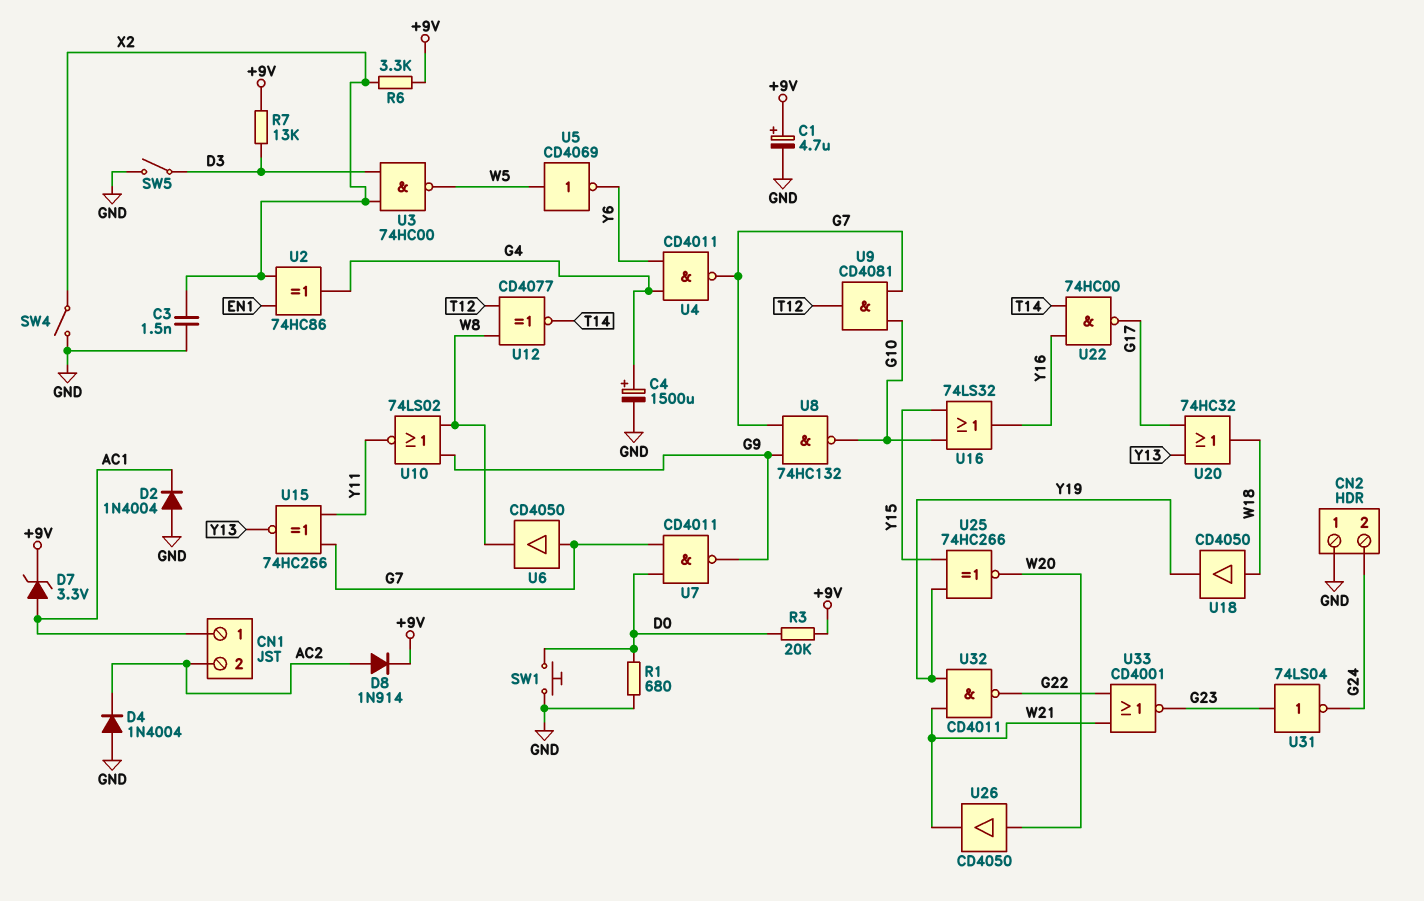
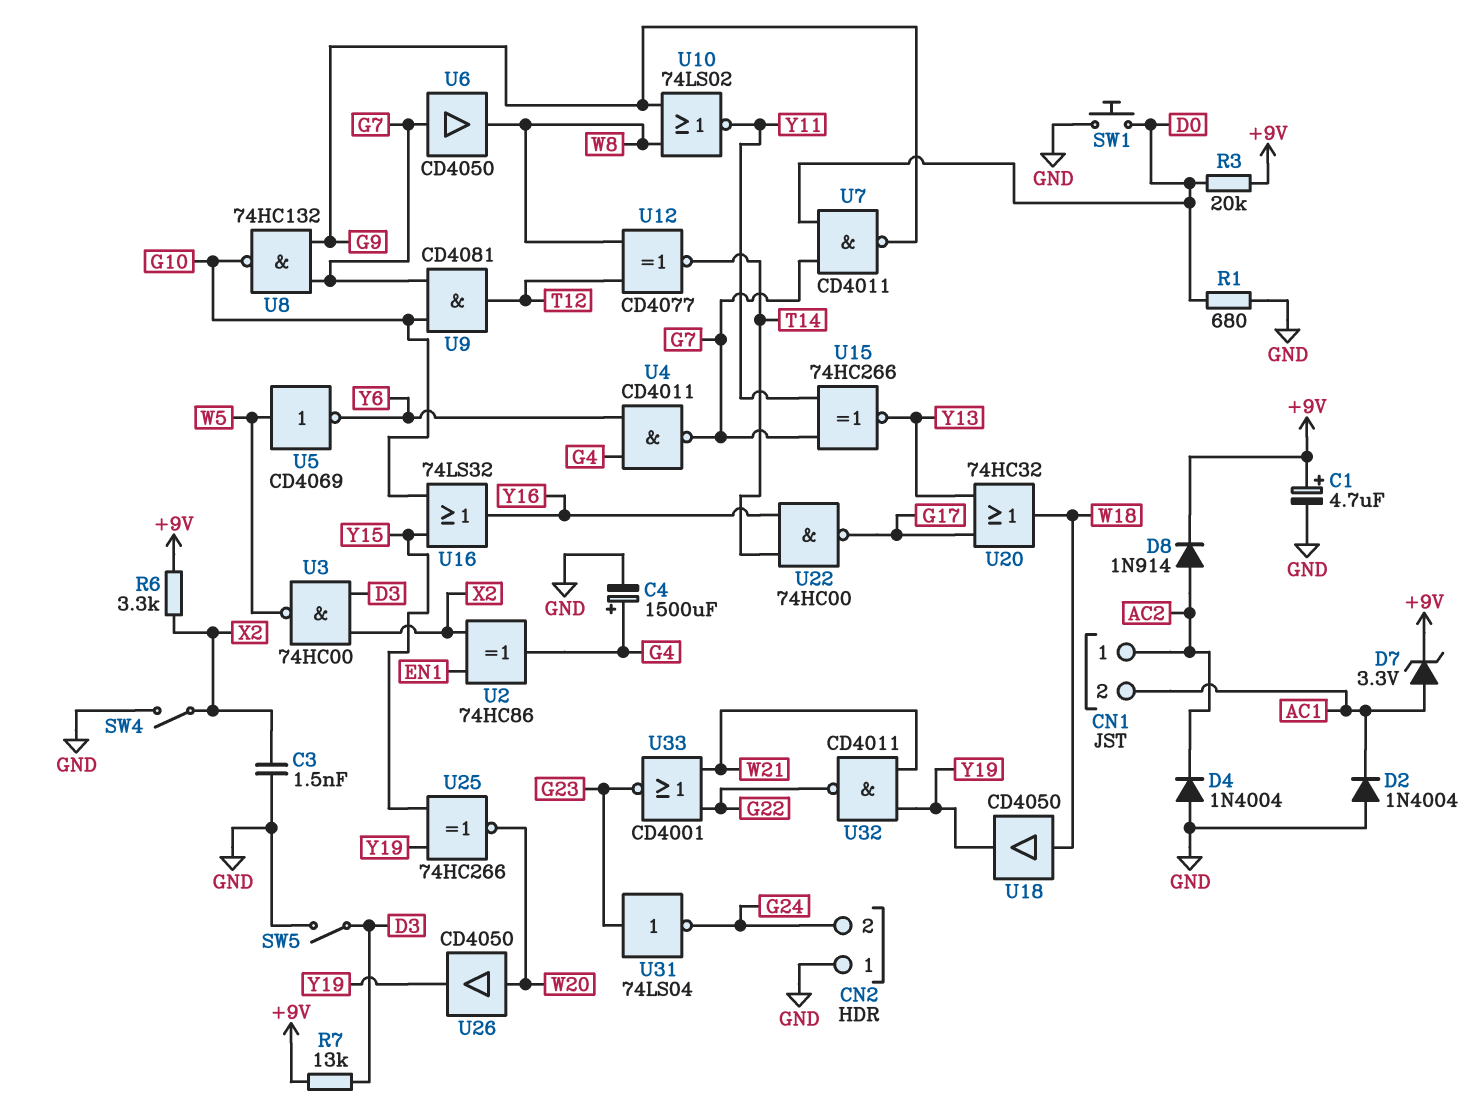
CN1 pin 1: AC1 -> AC2
CN1 pin 2: AC2 -> AC1
U26: buffer CD4050 (in W20, out W21) -> buffer CD4050 (in W20, out Y19)

